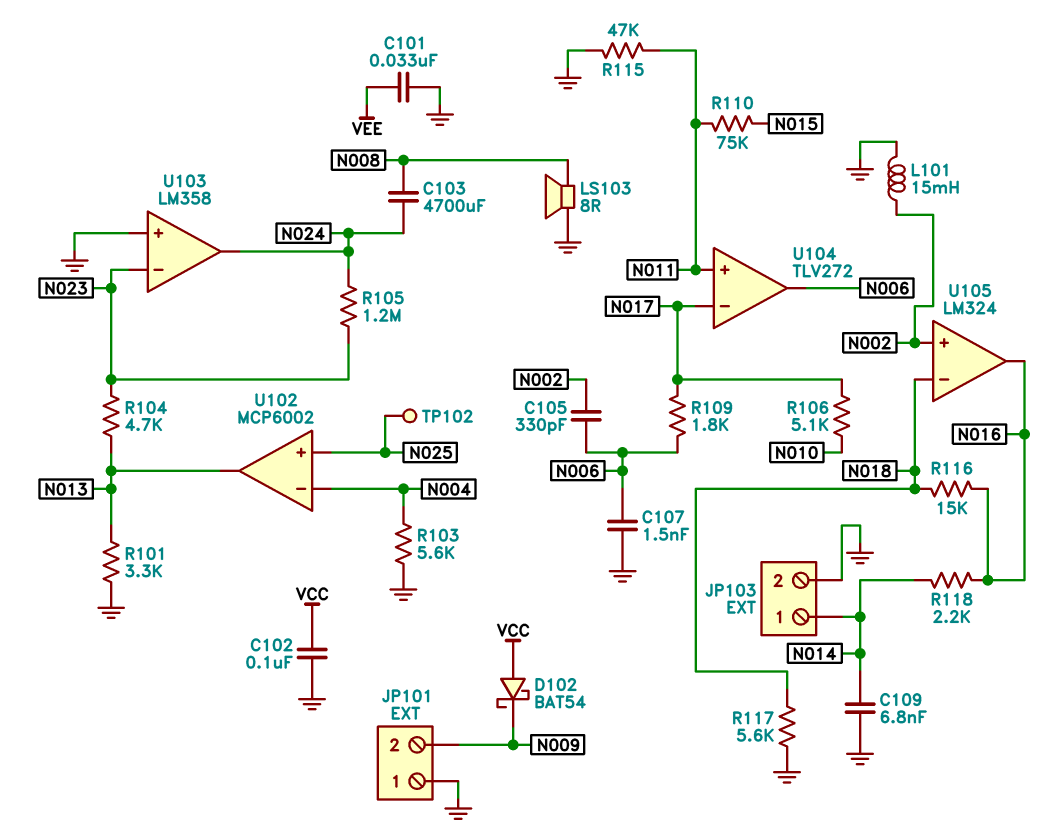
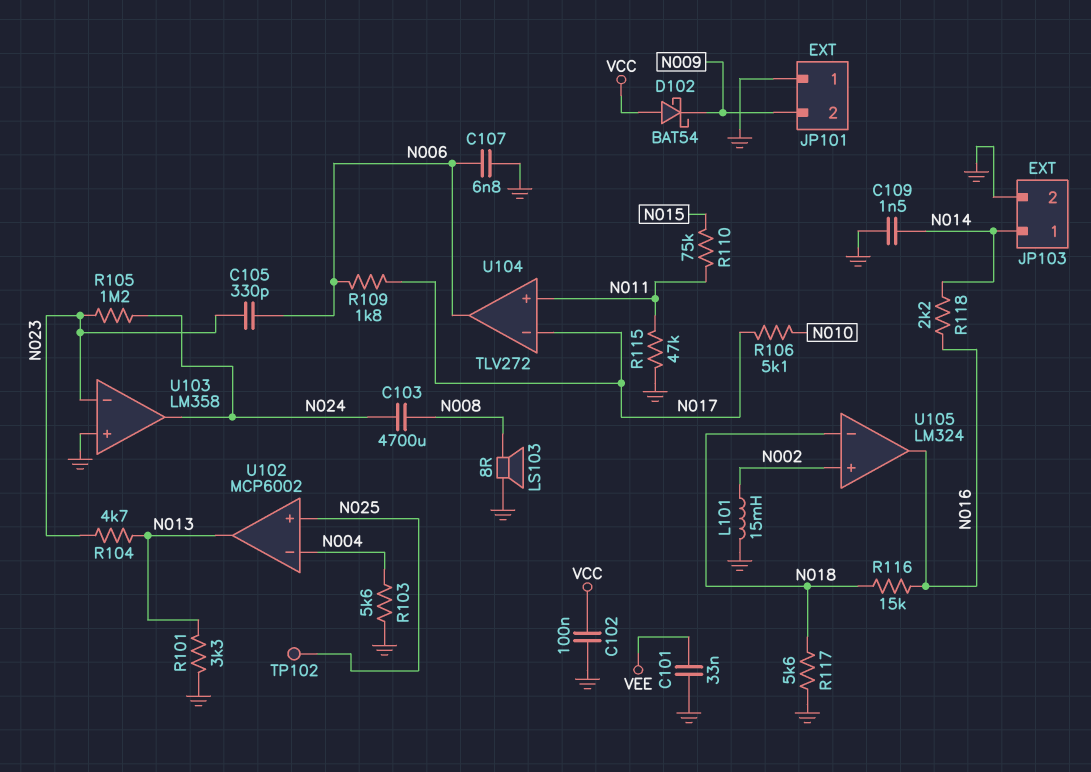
C105: 330pF (N002, N006) -> 330pF (N006, N023)
C107: 1.5nF (GND, N006) -> 6.8nF (GND, N006)
C109: 6.8nF (GND, N014) -> 1.5nF (GND, N014)

